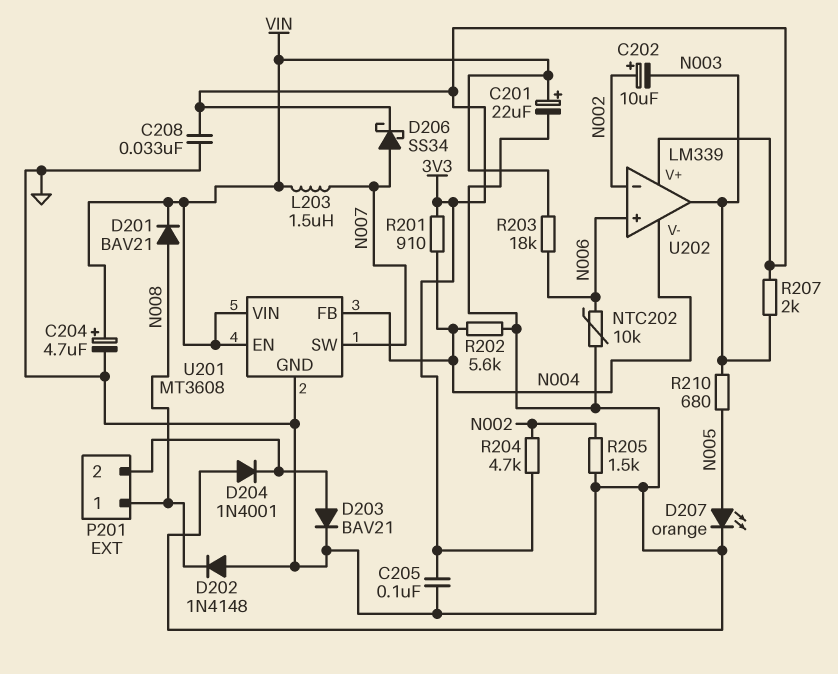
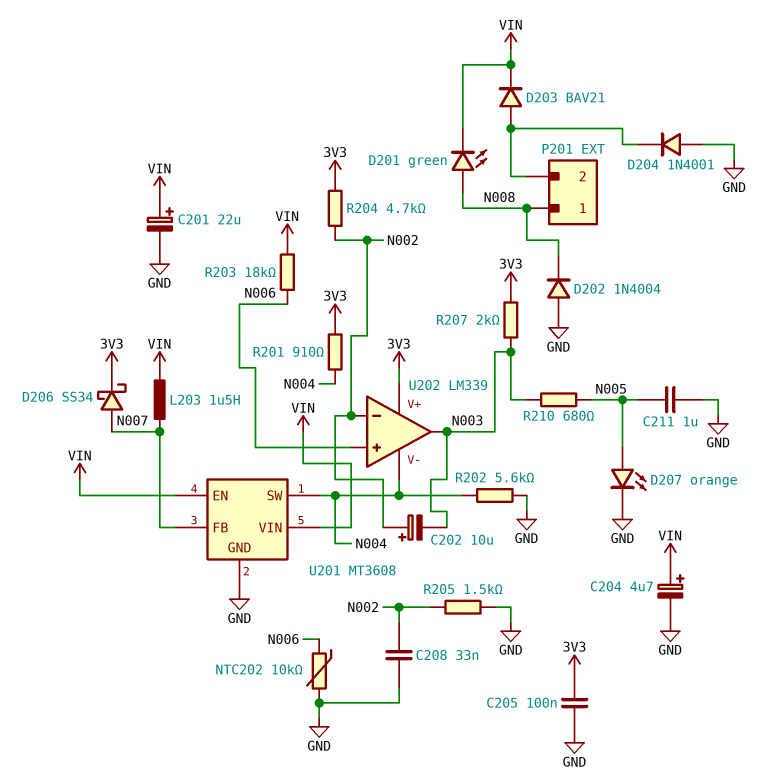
C208: 33nF (3V3, GND) -> 33nF (GND, N002)
C211: none -> 1uF (GND, N005)
D201: diode BAV21 (A N008, K VIN) -> LED green (A N008, K VIN)
D202: diode 1N4148 (A GND, K N008) -> diode 1N4004 (A GND, K N008)
D203: diode BAV21 (A P201/2, K GND) -> diode BAV21 (A P201/2, K VIN)
U201 pin FB: N004 -> N007
U201 pin SW: N007 -> N004

